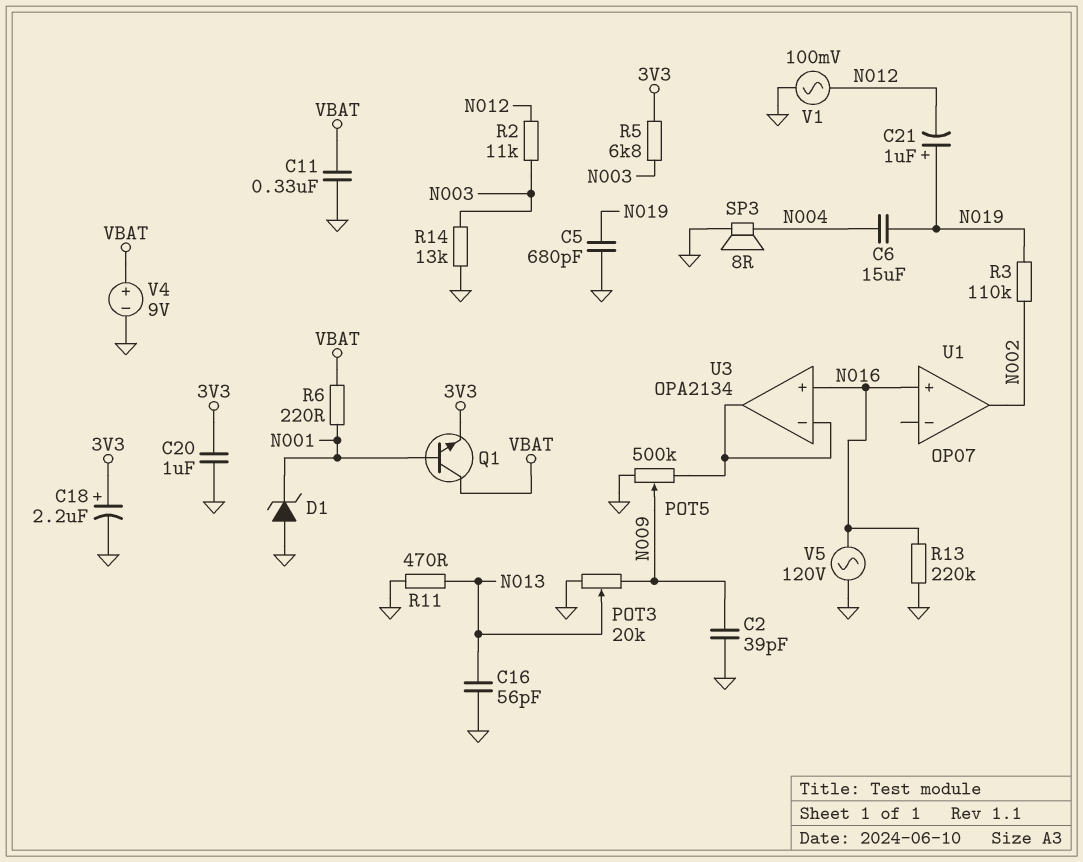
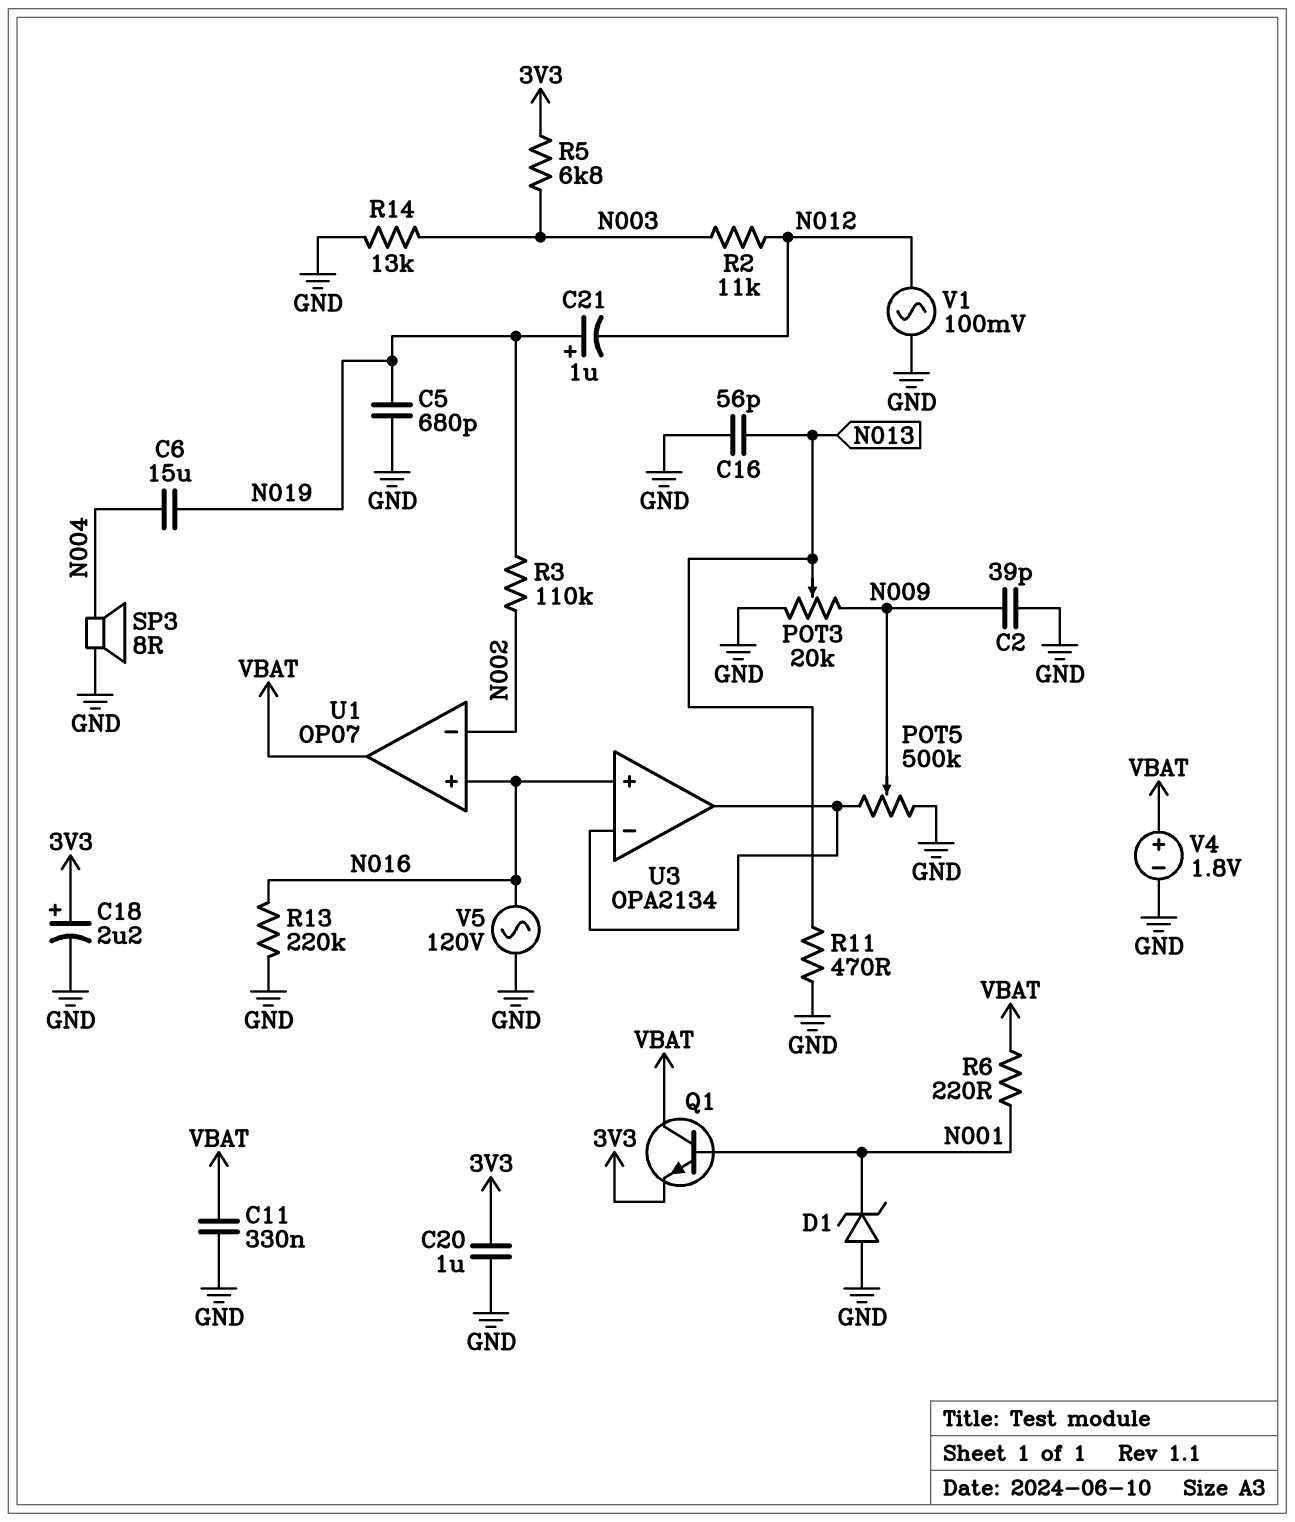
U1 pin in-: none -> N002
U1 pin out: N002 -> VBAT
V4: 9V (plus VBAT, minus GND) -> 1.8V (plus VBAT, minus GND)

